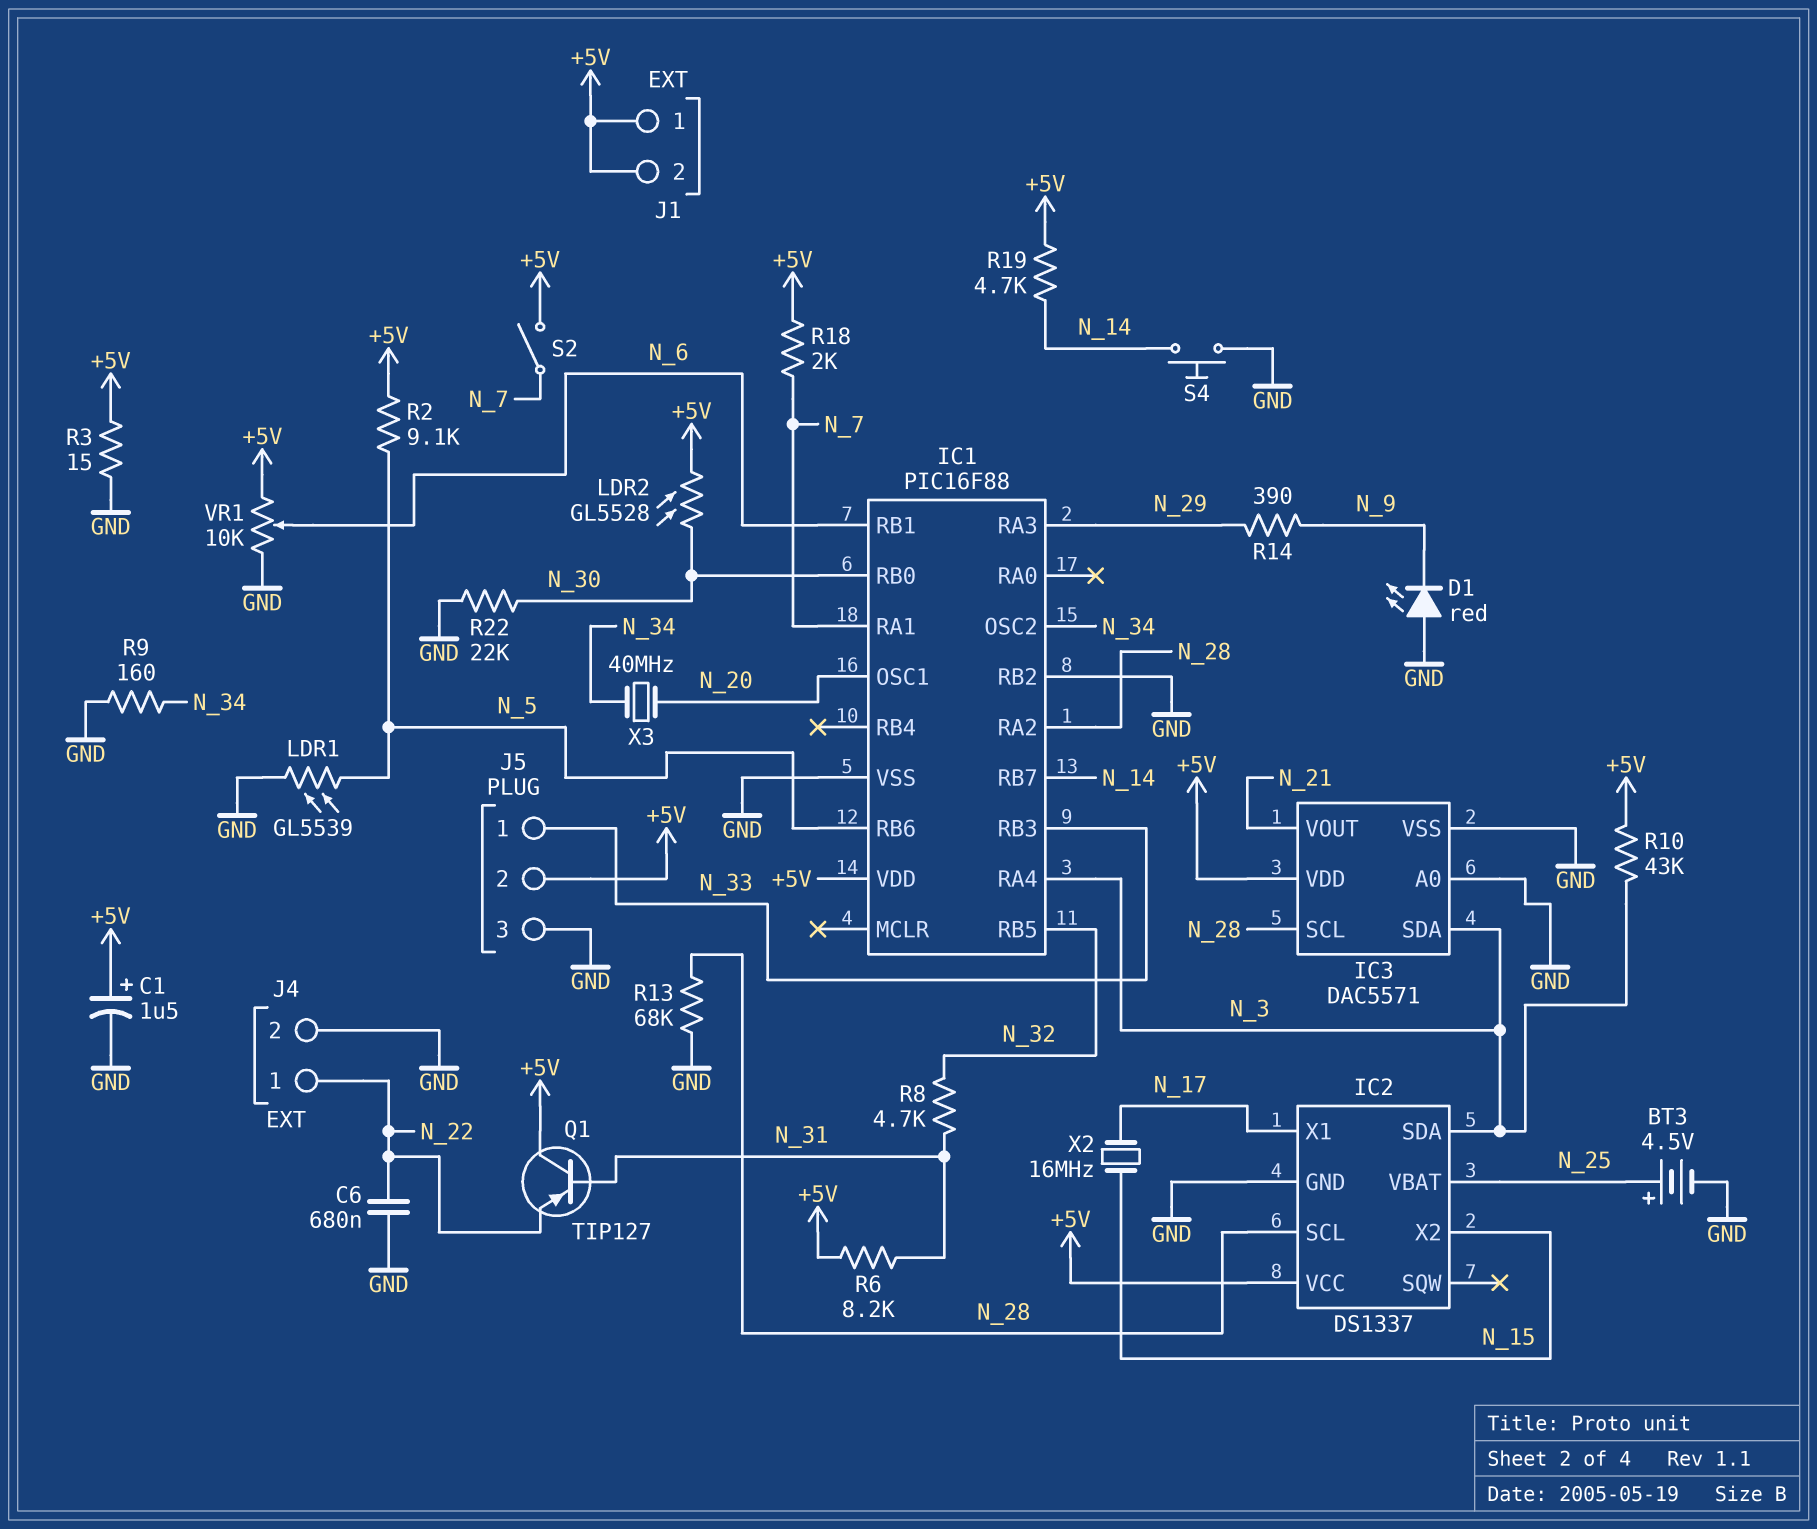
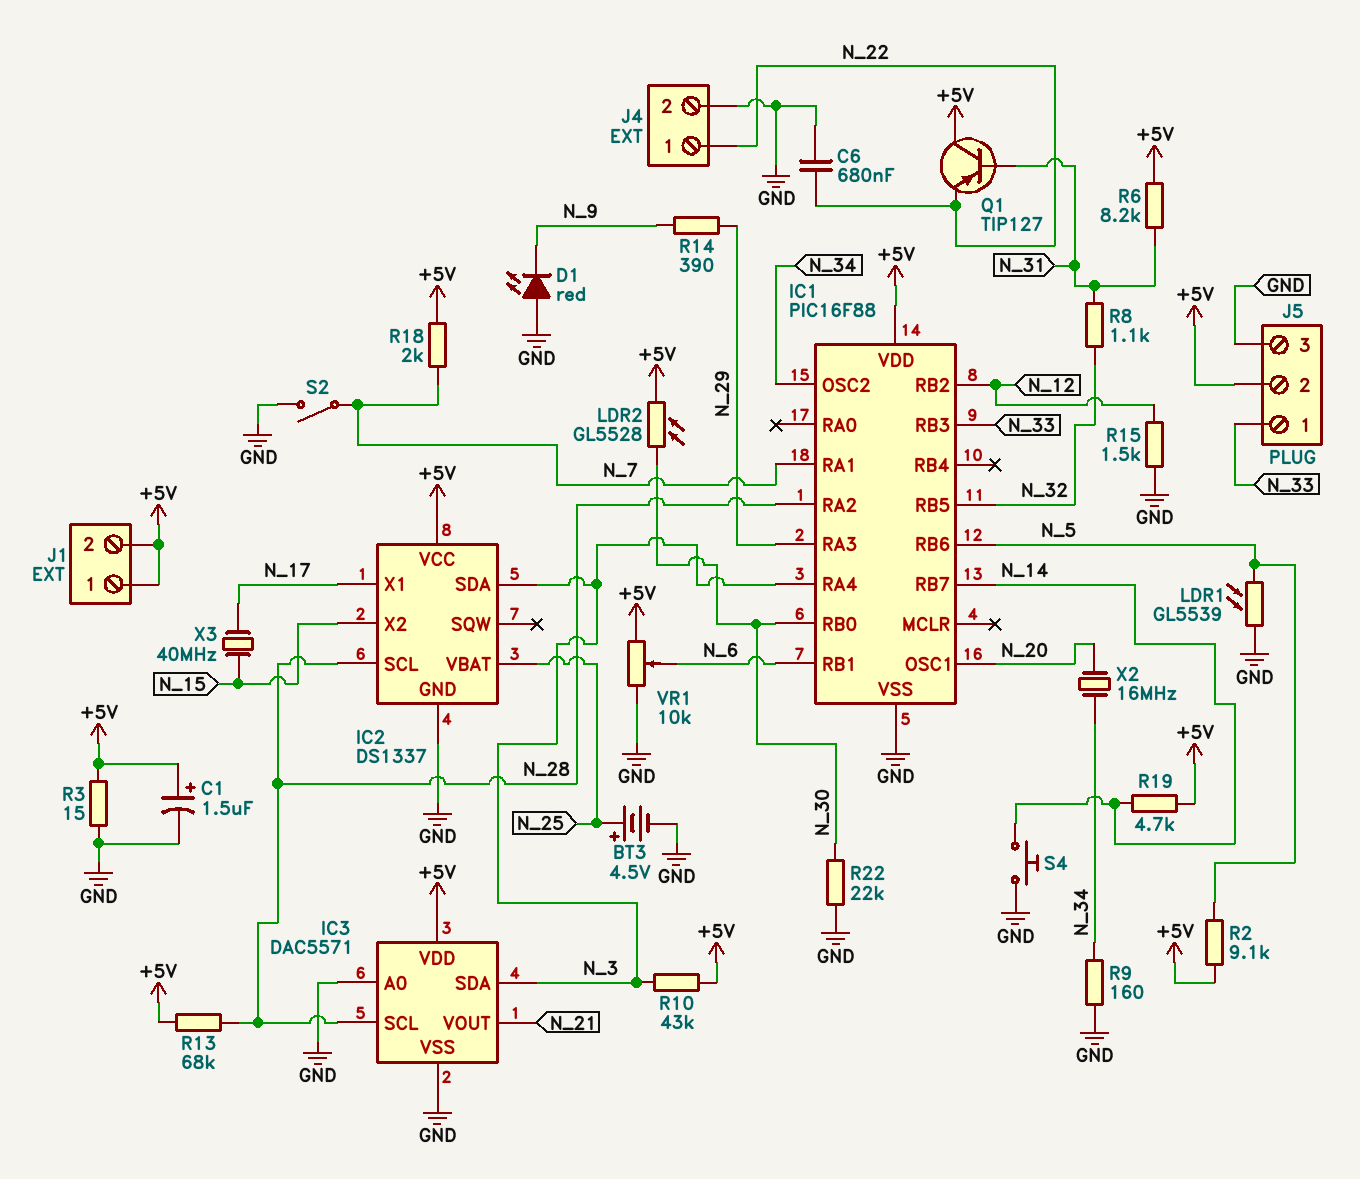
IC1 pin RB2: GND -> N_12
R8: 4.7k (N_31, N_32) -> 1.1k (N_31, N_32)
R13: 68k (GND, N_28) -> 68k (+5V, N_28)
R15: none -> 1.5k (GND, N_12)
S2: switch (+5V, N_7) -> switch (GND, N_7)
X2: 16MHz (N_15, N_17) -> 16MHz (N_20, N_34)
X3: 40MHz (N_20, N_34) -> 40MHz (N_15, N_17)

